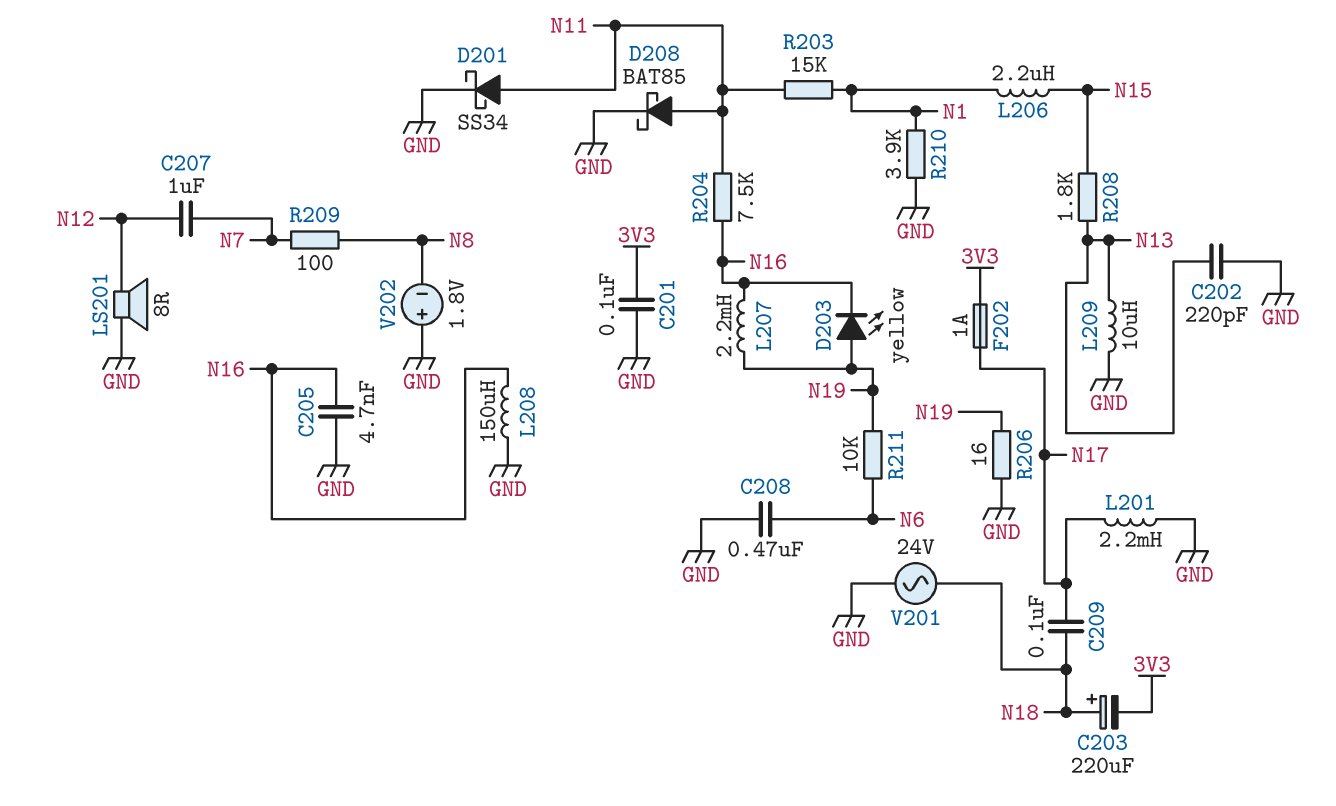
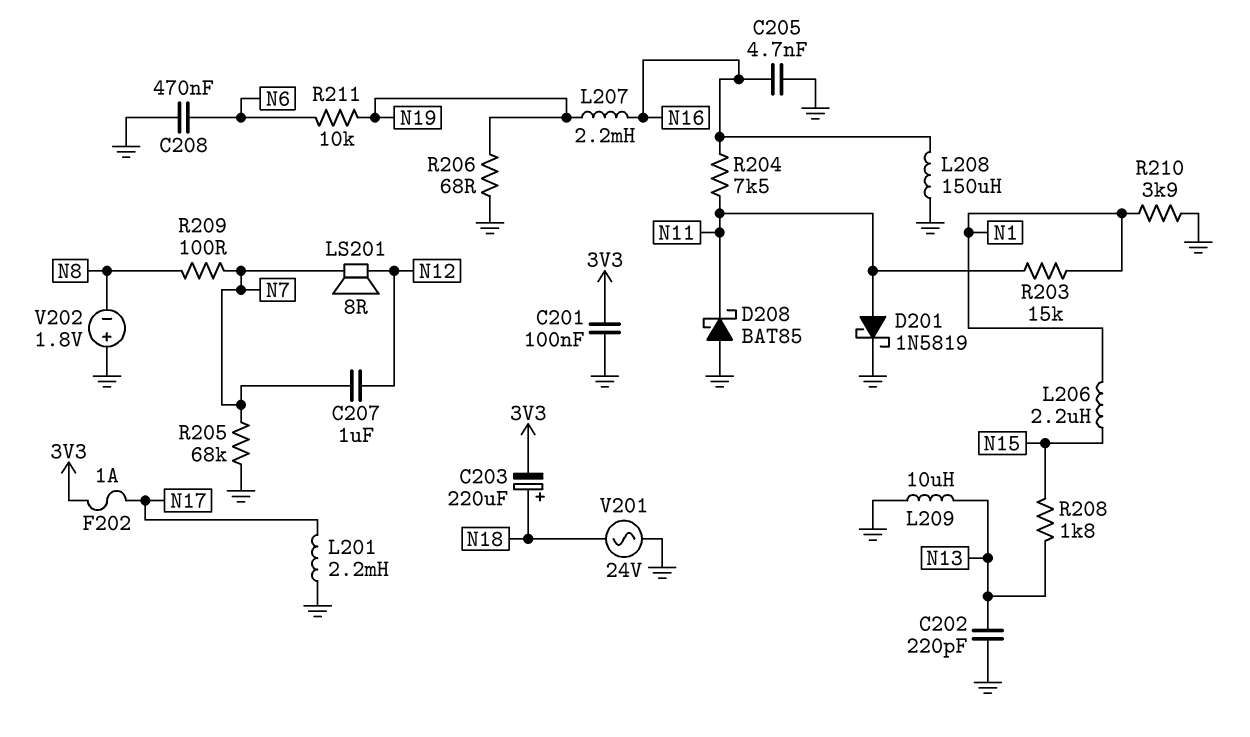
C209: 100nF (N17, N18) -> none
D201: schottky SS34 (A N11, K GND) -> schottky 1N5819 (A N11, K GND)
D203: LED yellow (A N19, K N16) -> none
D208: schottky BAT85 (A N11, K GND) -> schottky BAT85 (A GND, K N11)
LS201: speaker 8R (GND, N12) -> speaker 8R (N7, N12)
R205: none -> 68k (GND, N7)
R206: 16 (GND, N19) -> 68 (GND, N19)

